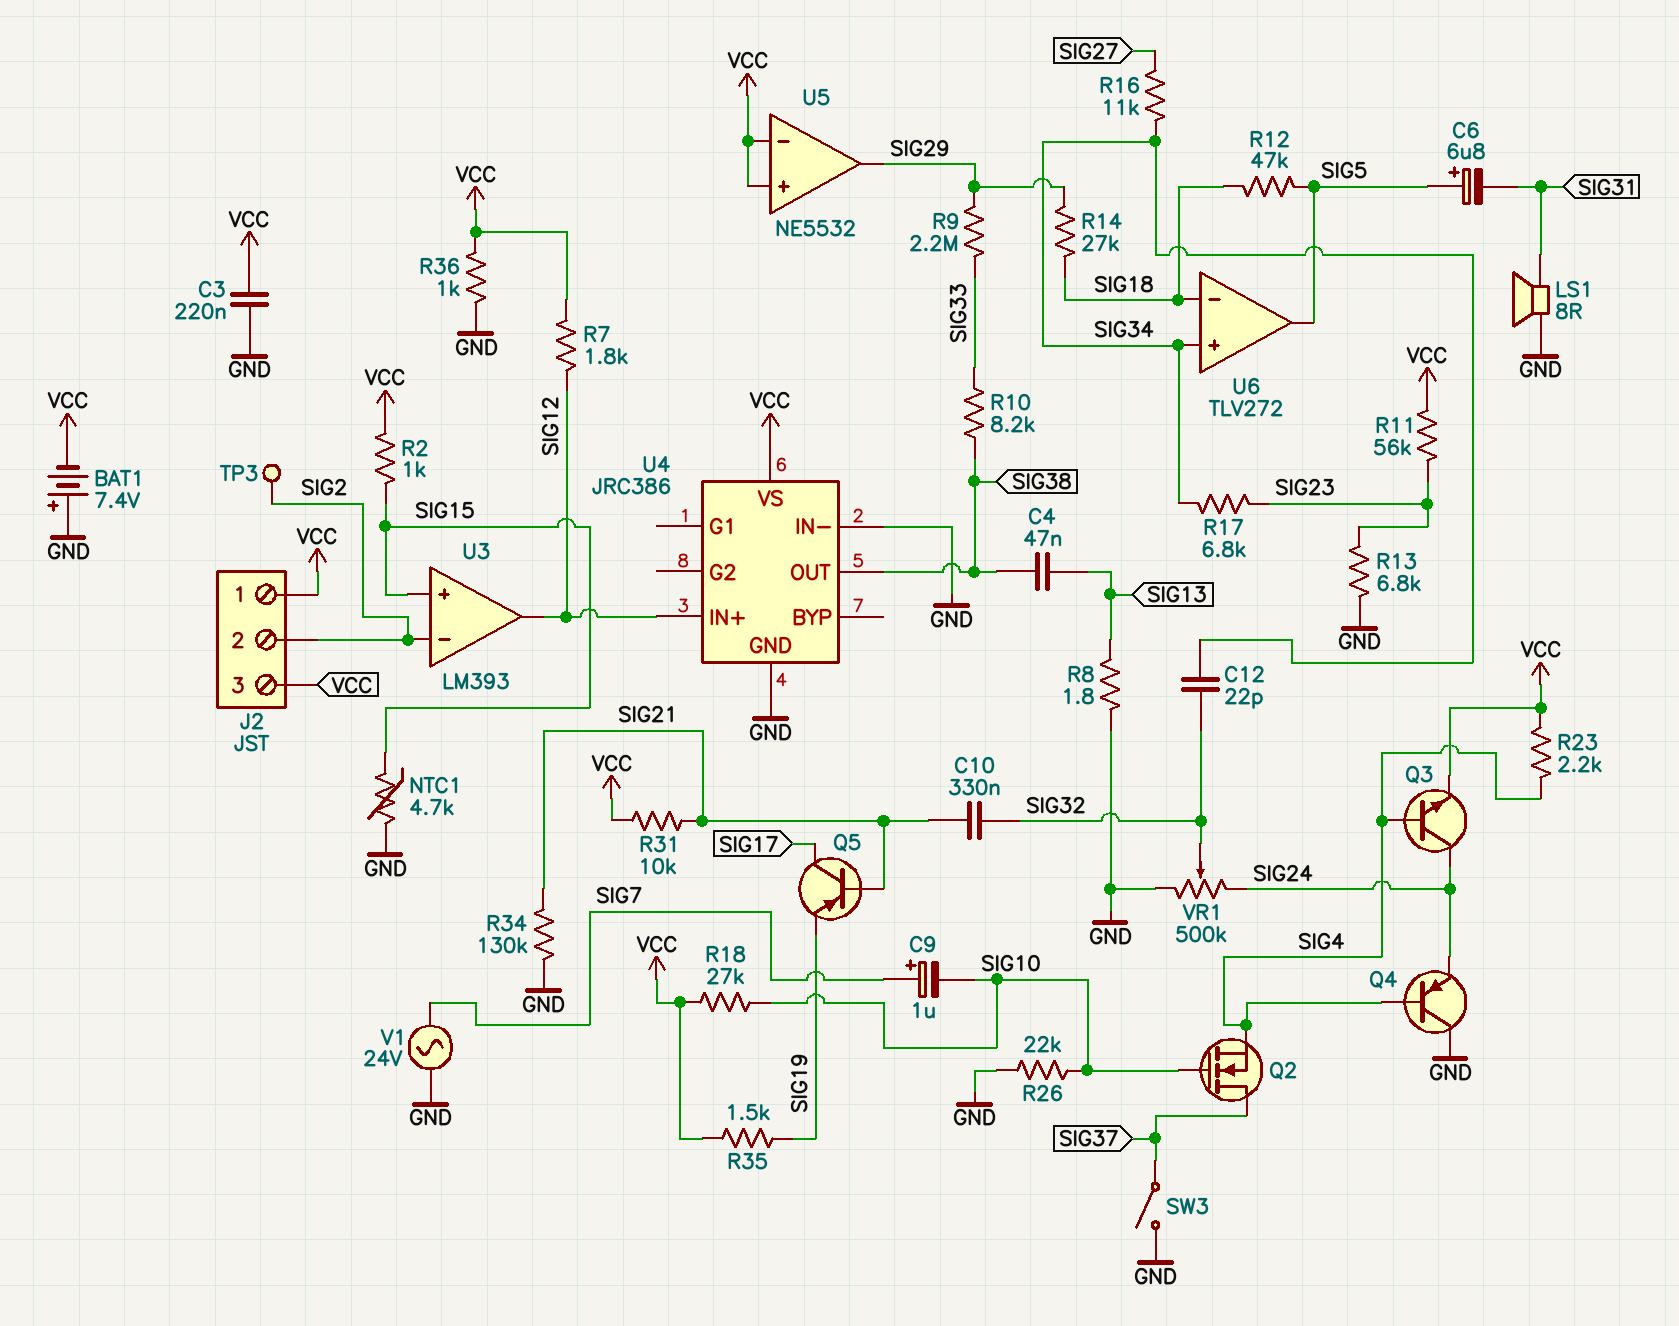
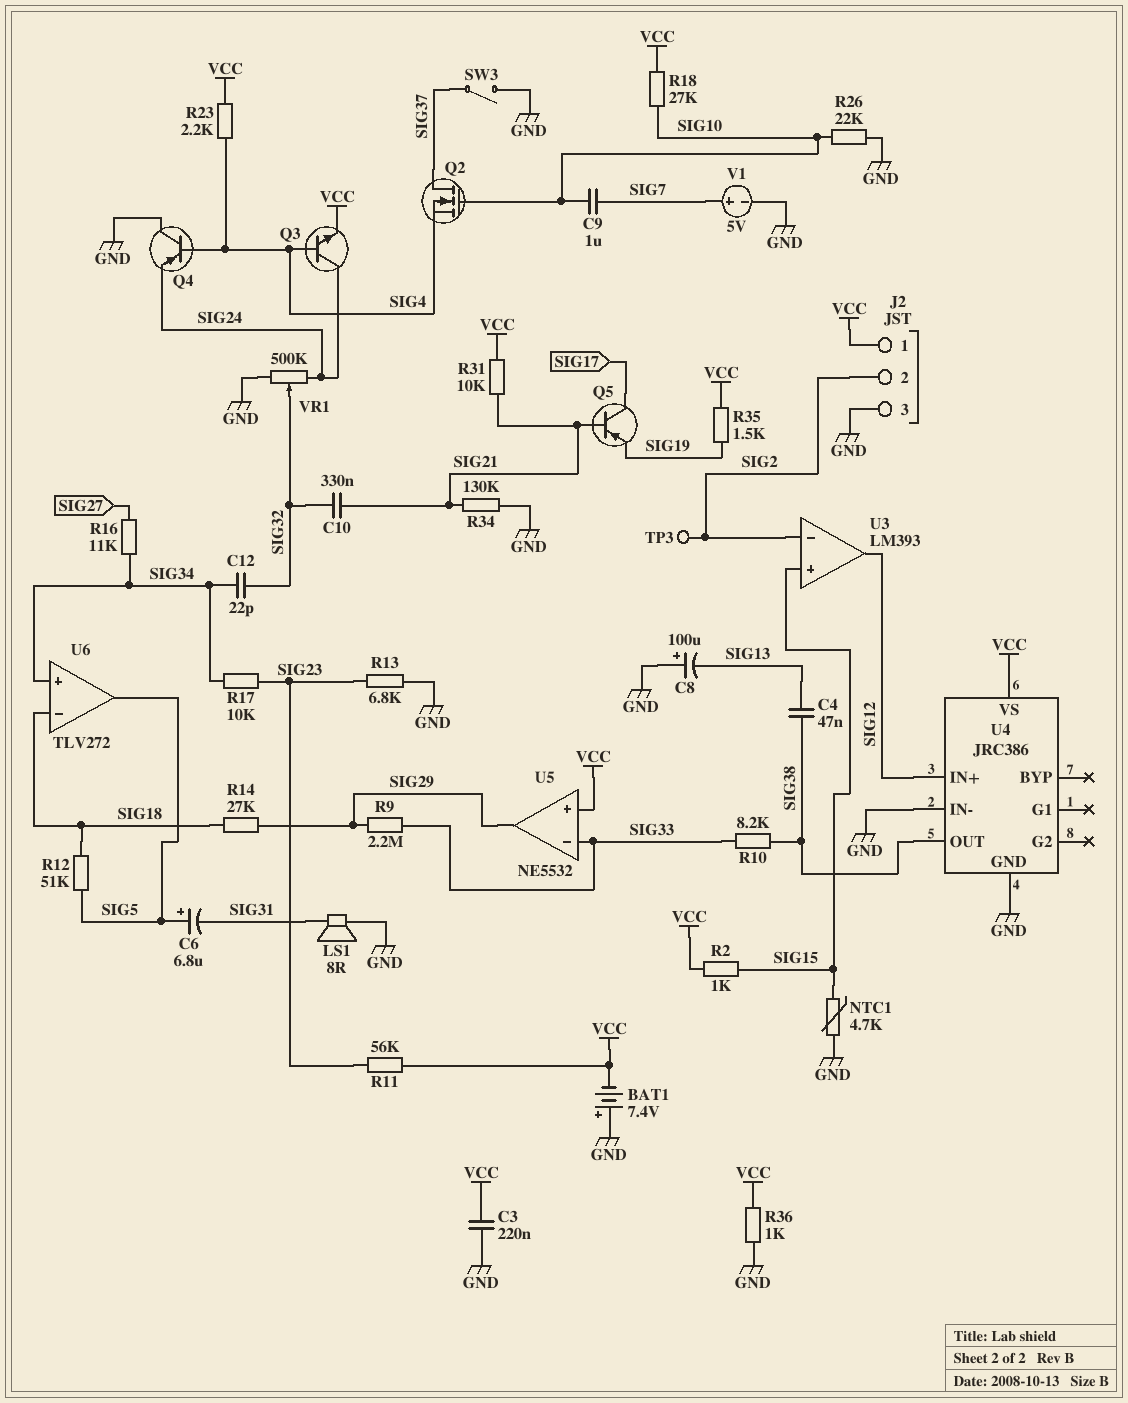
C8: none -> 100uF (plus GND, minus SIG13)
C9: 1uF (plus SIG7, minus SIG10) -> 1uF (SIG7, SIG10)
J2 pin 3: VCC -> GND
R7: 1.8k (SIG12, VCC) -> none
R8: 1.8 (GND, SIG13) -> none
R12: 47k (SIG5, SIG18) -> 51k (SIG5, SIG18)
R17: 6.8k (SIG23, SIG34) -> 10k (SIG23, SIG34)
U5 pin in-: VCC -> SIG33
V1: AC 24V (GND, SIG7) -> 5V (plus SIG7, minus GND)

